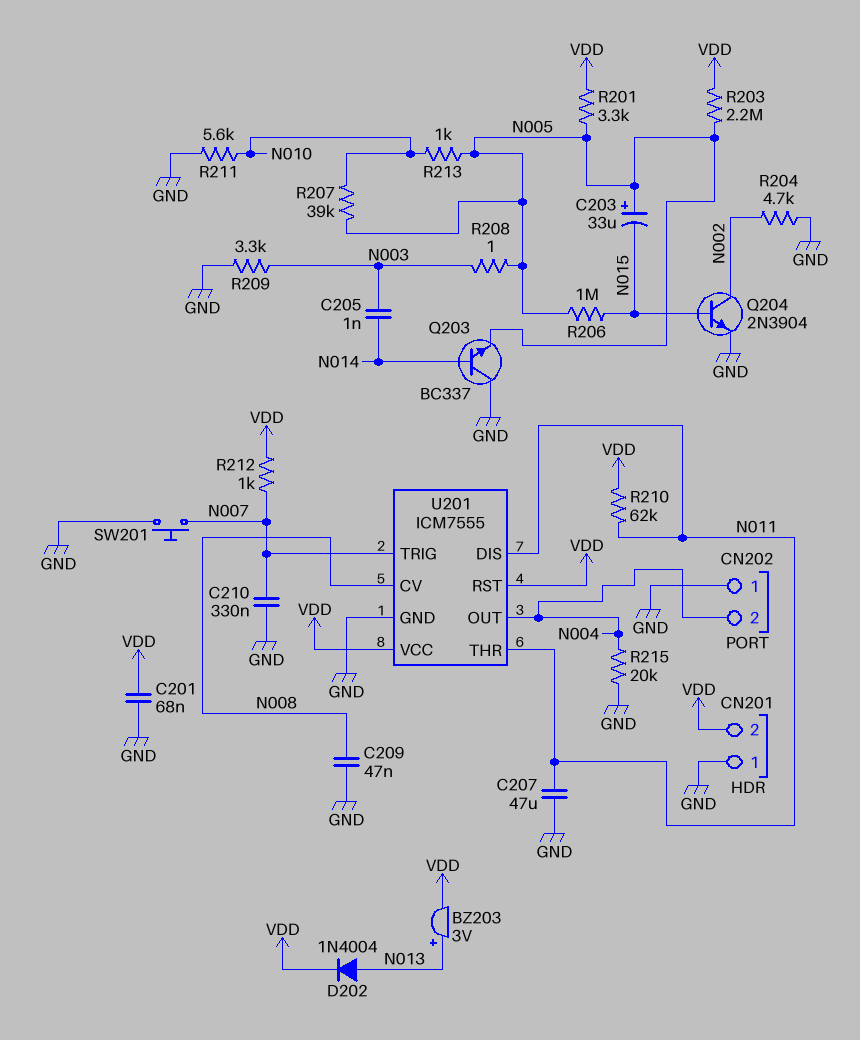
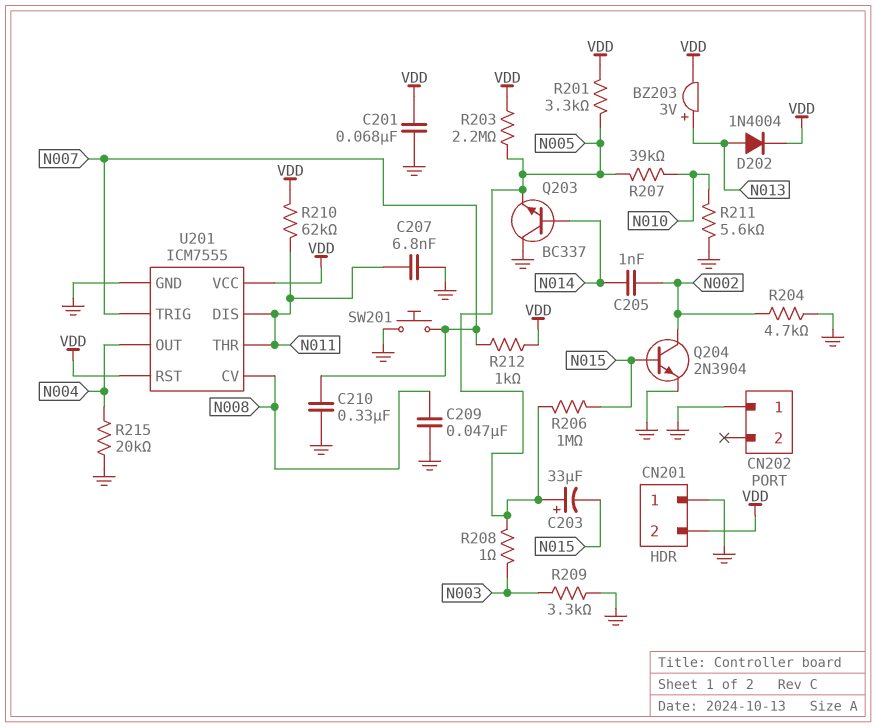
C205: 1nF (N003, N014) -> 1nF (N002, N014)
C207: 47uF (GND, N011) -> 6.8nF (GND, N011)
CN202 pin 2: N004 -> none
R213: 1k (N005, N010) -> none

